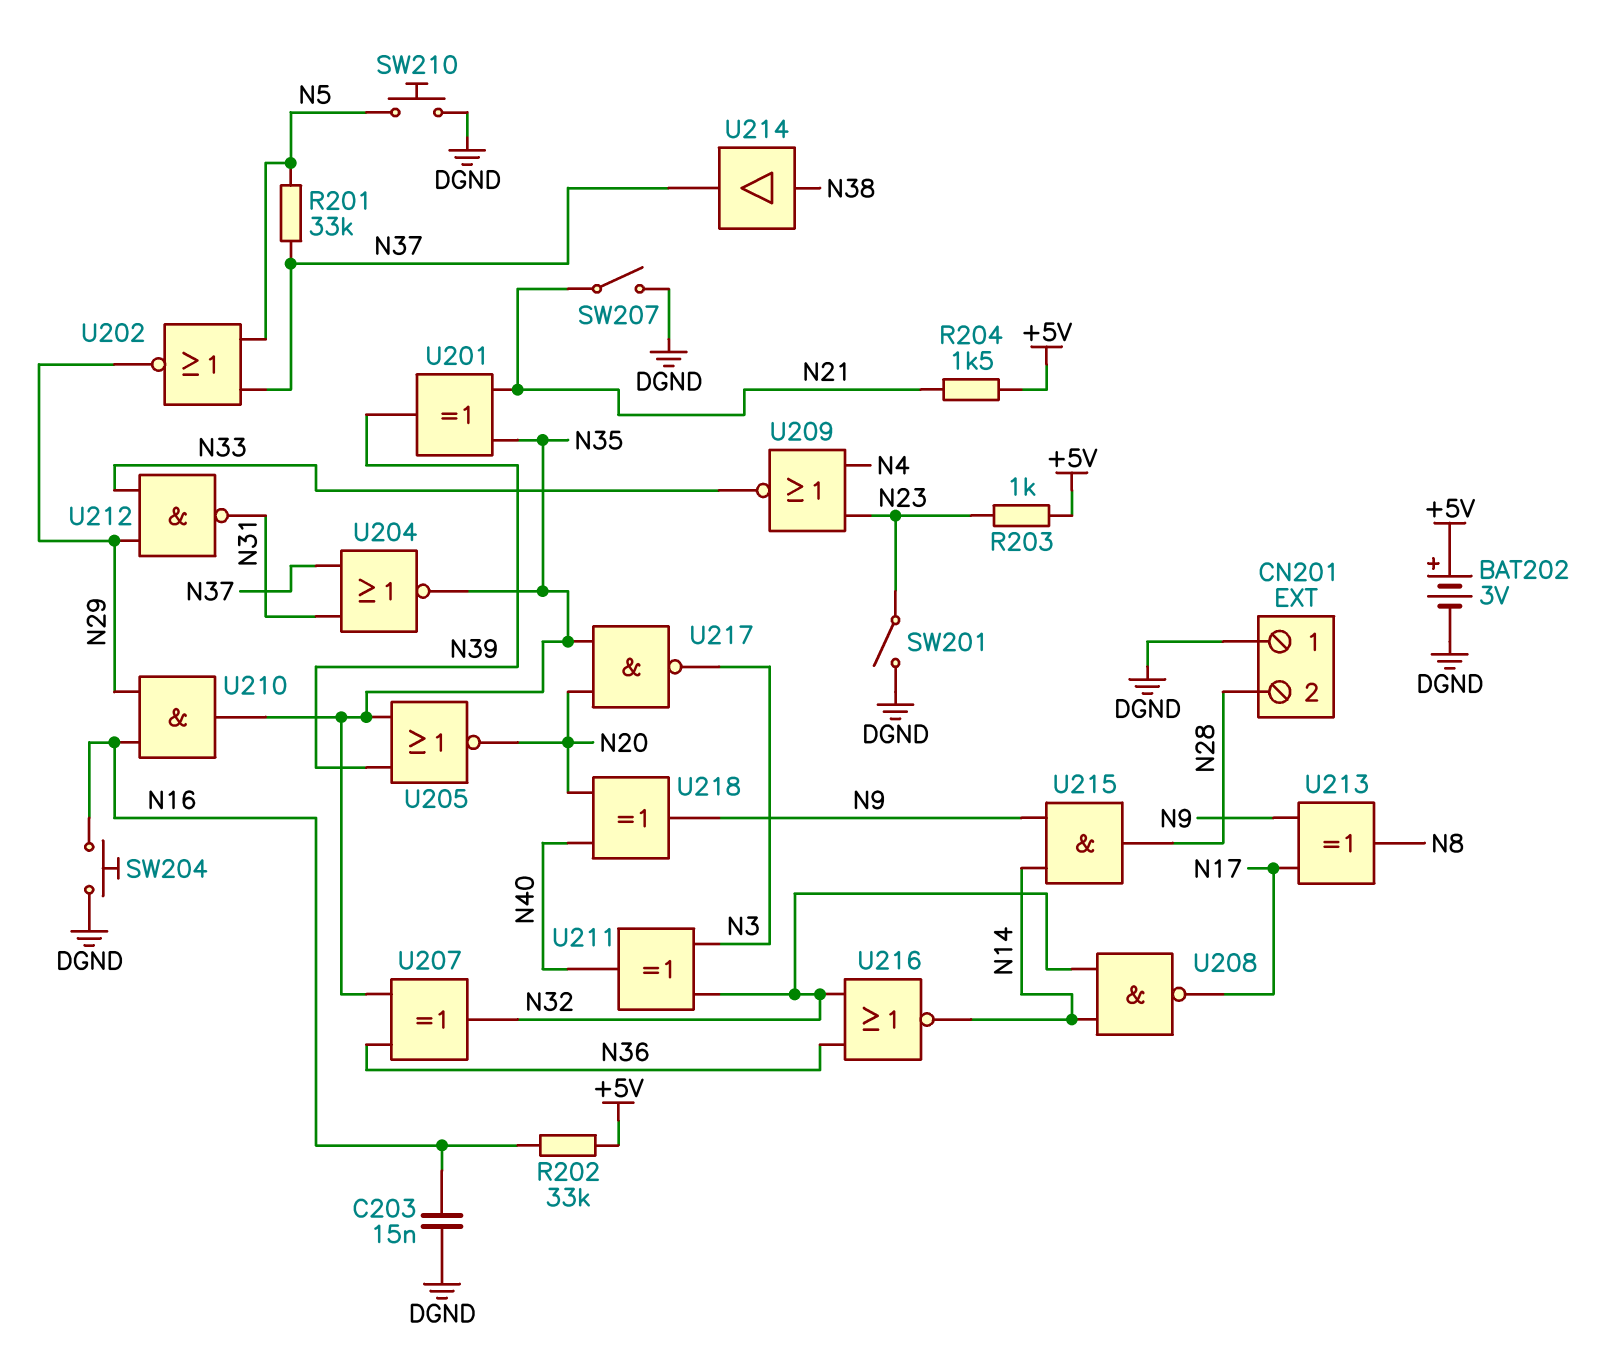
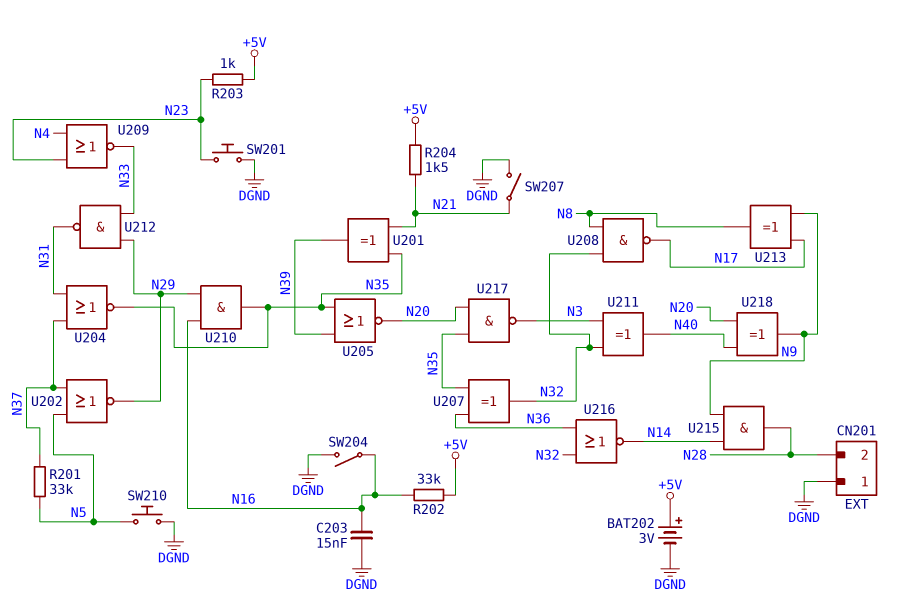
SW201: switch (DGND, N23) -> button (DGND, N23)
SW204: button (DGND, N16) -> switch (DGND, N16)
U208: NAND (in N14, in N32, out N17) -> NAND (in N8, in N32, out N17)
U214: buffer (in N38, out N37) -> none

